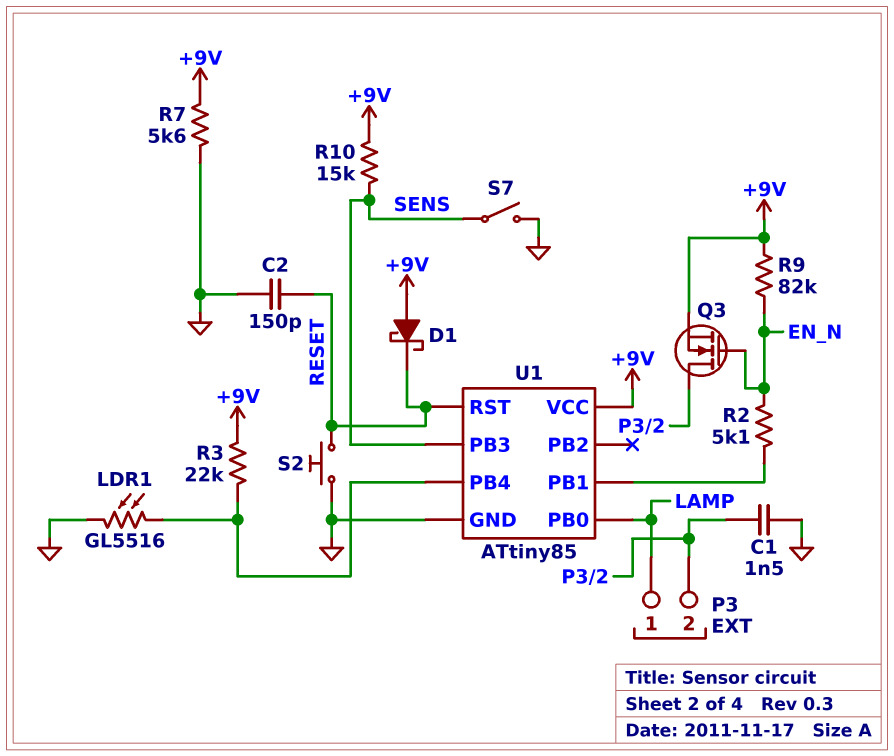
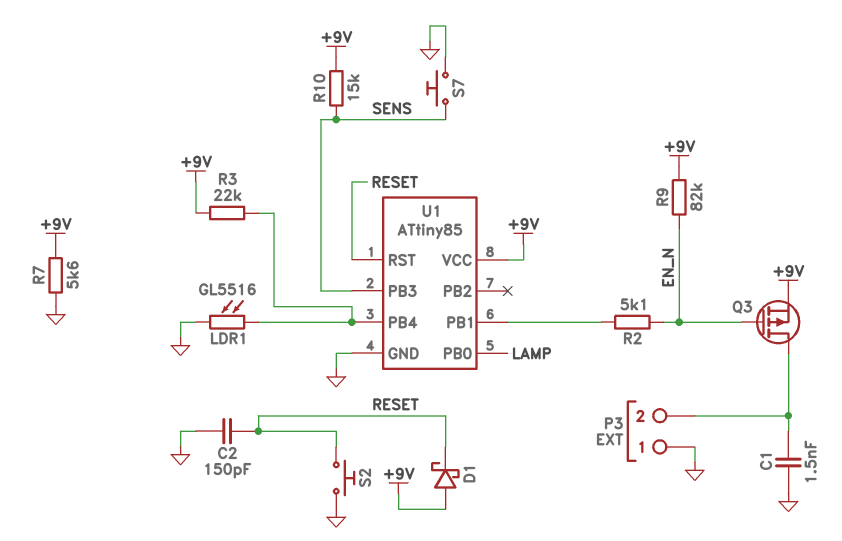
P3 pin 1: LAMP -> GND
Q3: NMOS (G EN_N, D P3/2, S +9V) -> PMOS (G EN_N, D P3/2, S +9V)
S7: switch (GND, SENS) -> button (GND, SENS)

